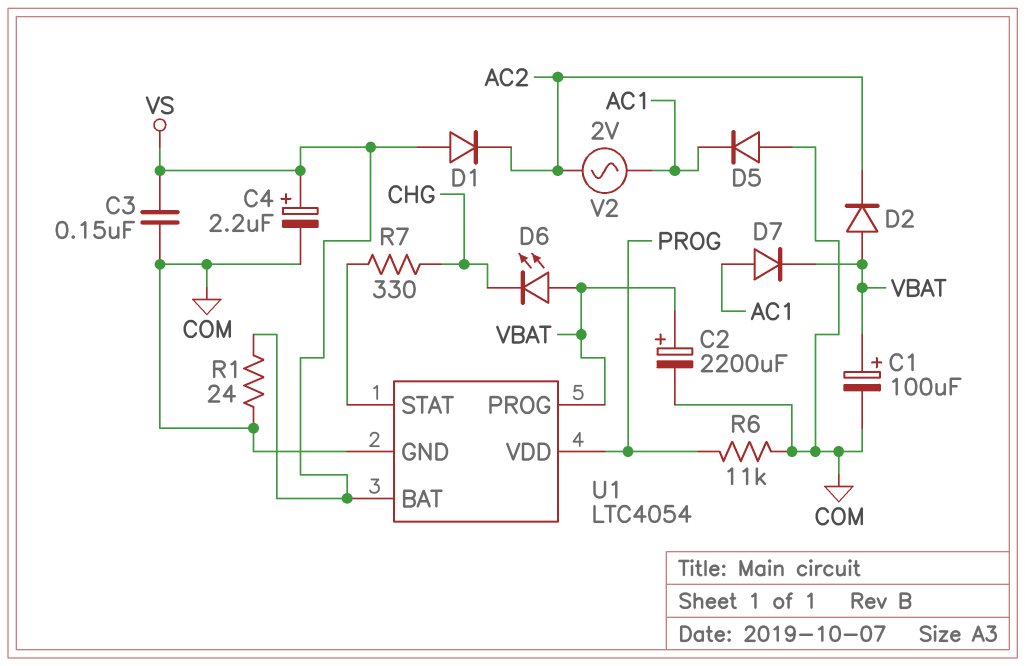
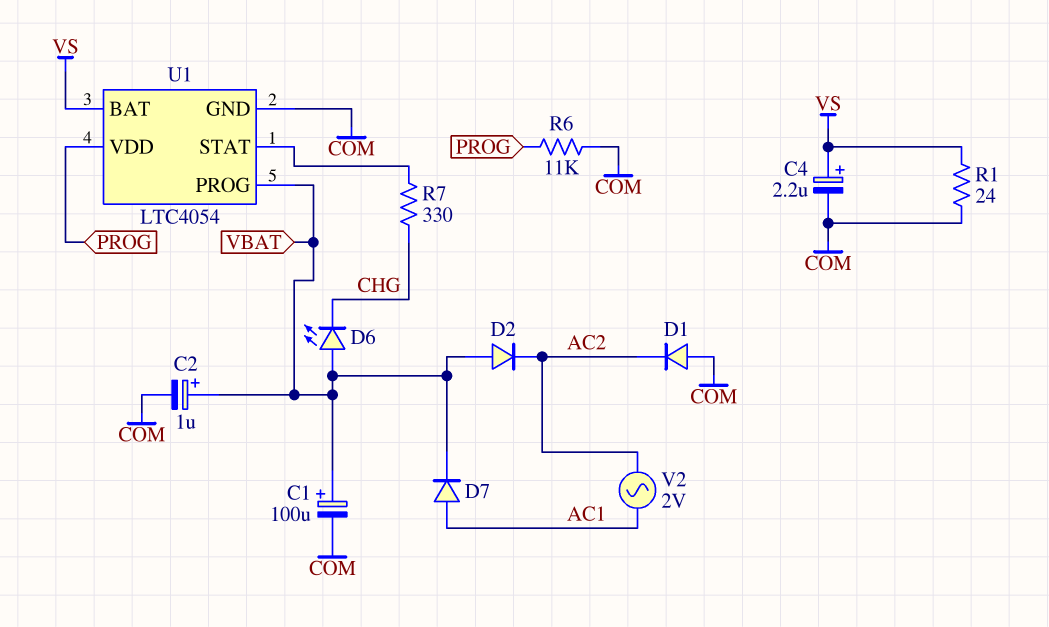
C2: 2200uF (plus VBAT, minus COM) -> 1uF (plus VBAT, minus COM)
C3: 150nF (COM, VS) -> none
D1: diode (A VS, K AC2) -> diode (A COM, K AC2)
D5: diode (A COM, K AC1) -> none

